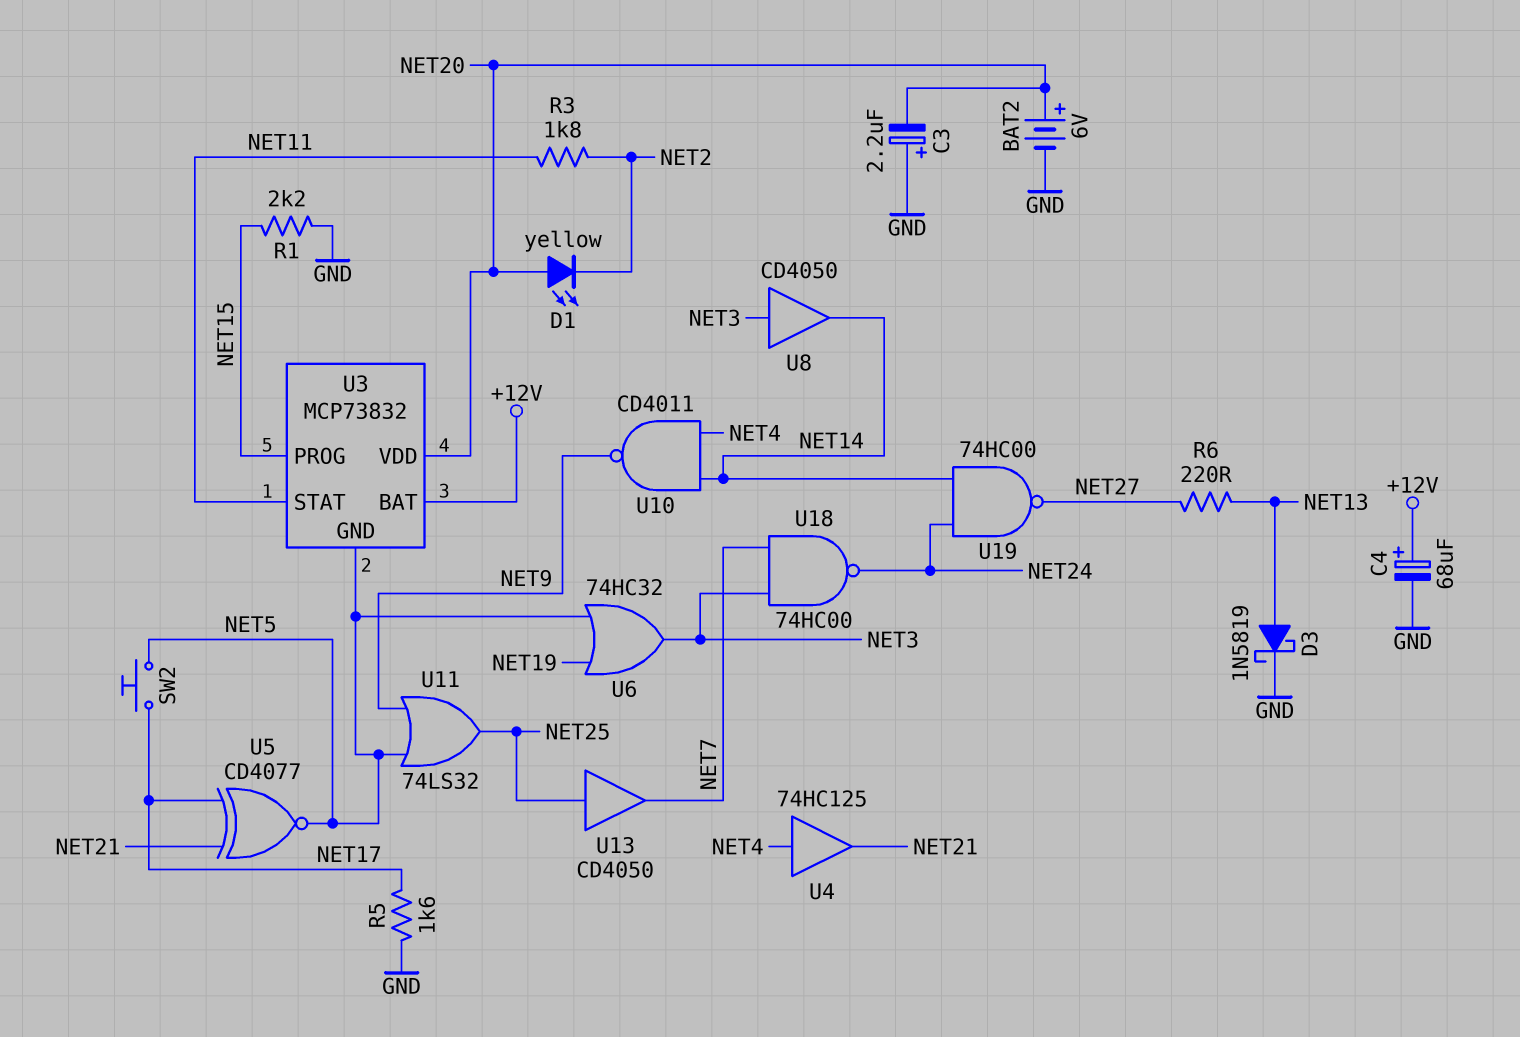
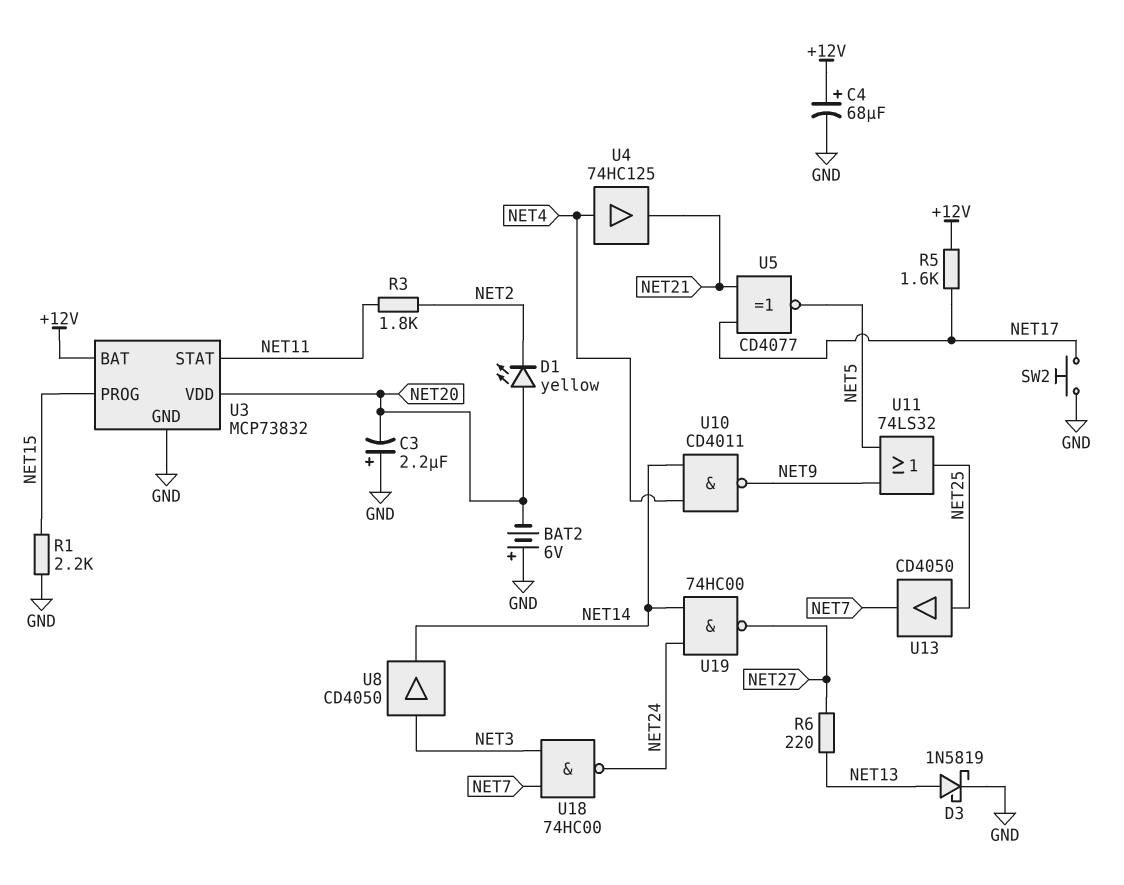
BAT2: 6V (plus NET20, minus GND) -> 6V (plus GND, minus NET20)
R5: 1.6k (GND, NET17) -> 1.6k (+12V, NET17)
SW2: button (NET5, NET17) -> button (GND, NET17)
U3 pin GND: NET5 -> GND
U6: OR 74HC32 (in NET5, in NET19, out NET3) -> none

